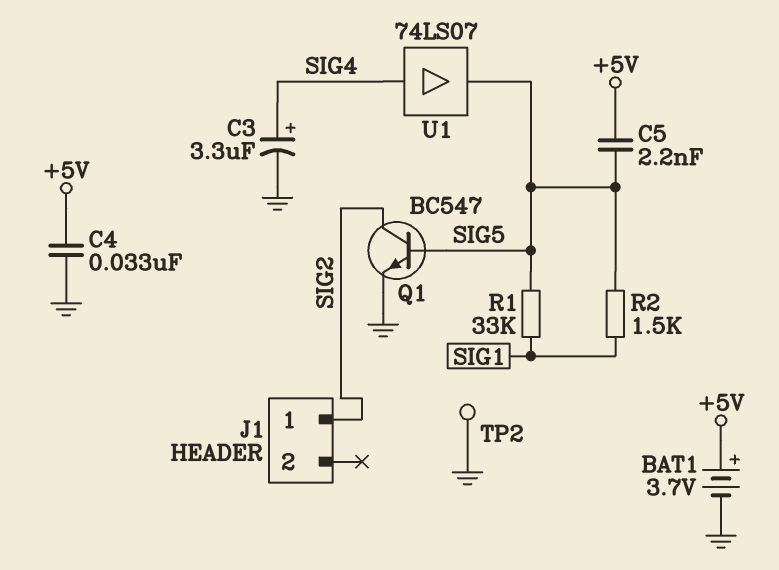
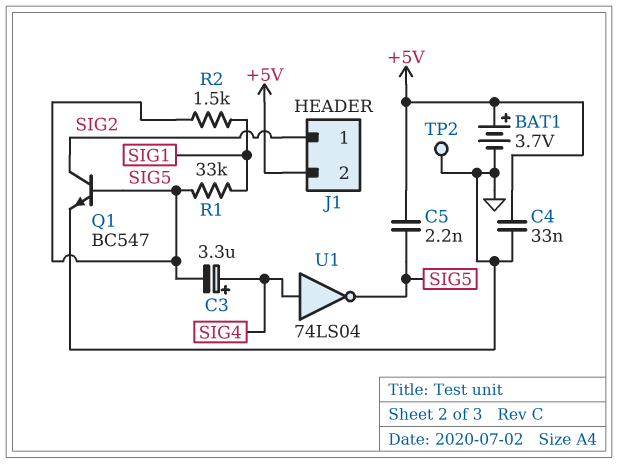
C3: 3.3uF (plus SIG4, minus GND) -> 3.3uF (plus SIG4, minus SIG5)
J1 pin 2: none -> +5V
U1: buffer 74LS07 (in SIG4, out SIG5) -> NOT 74LS04 (in SIG4, out SIG5)

